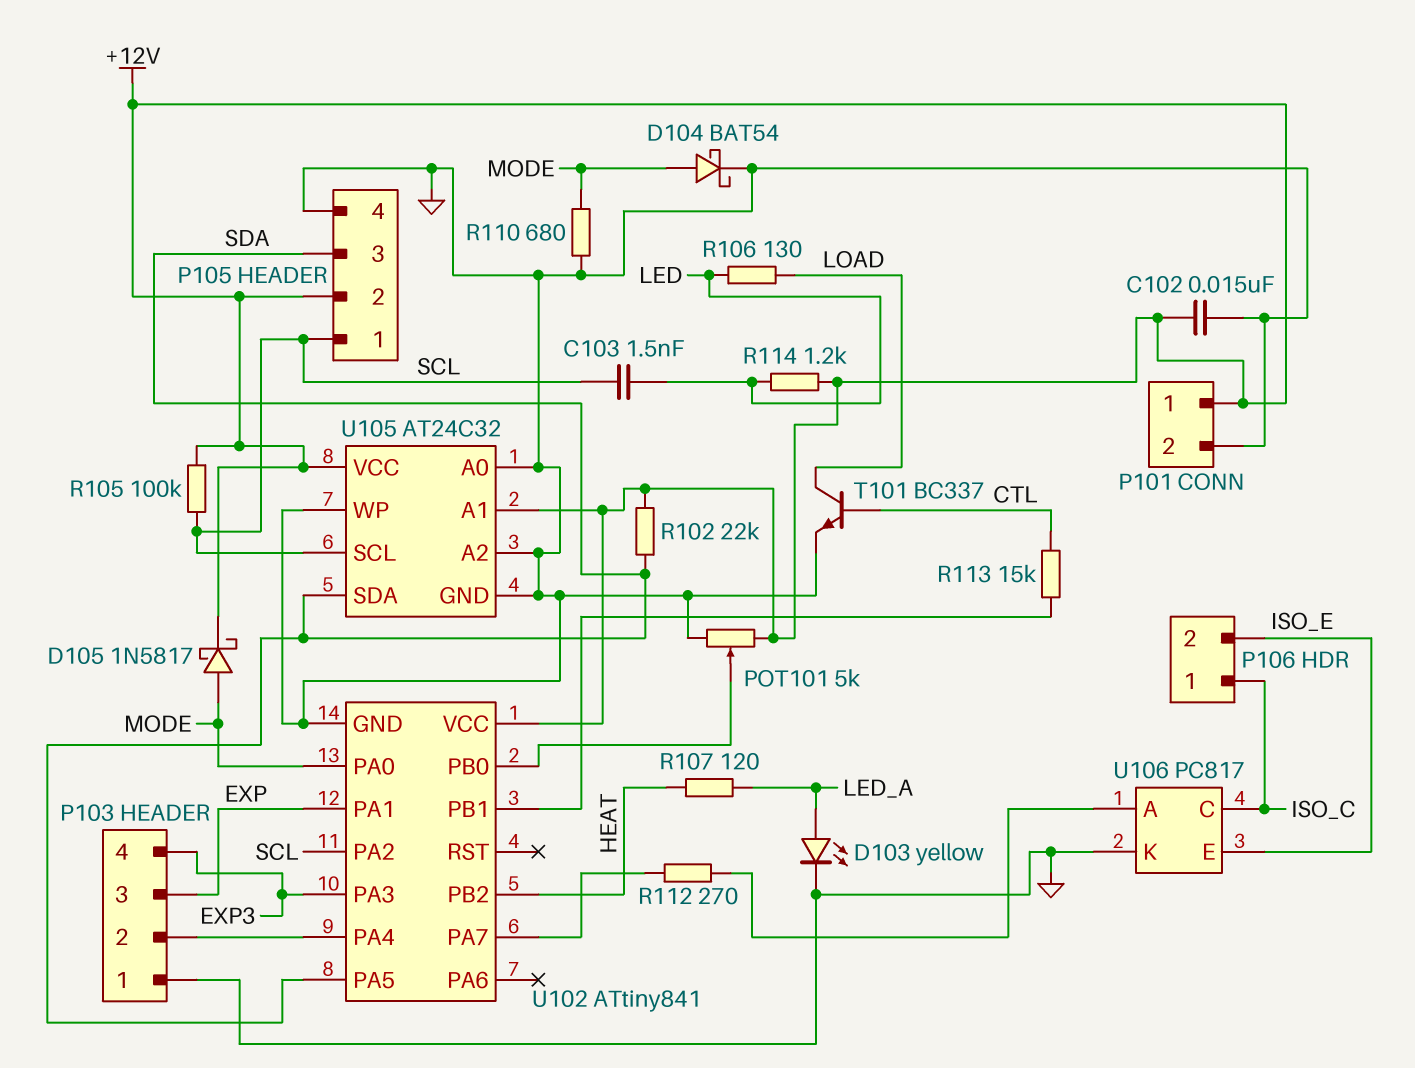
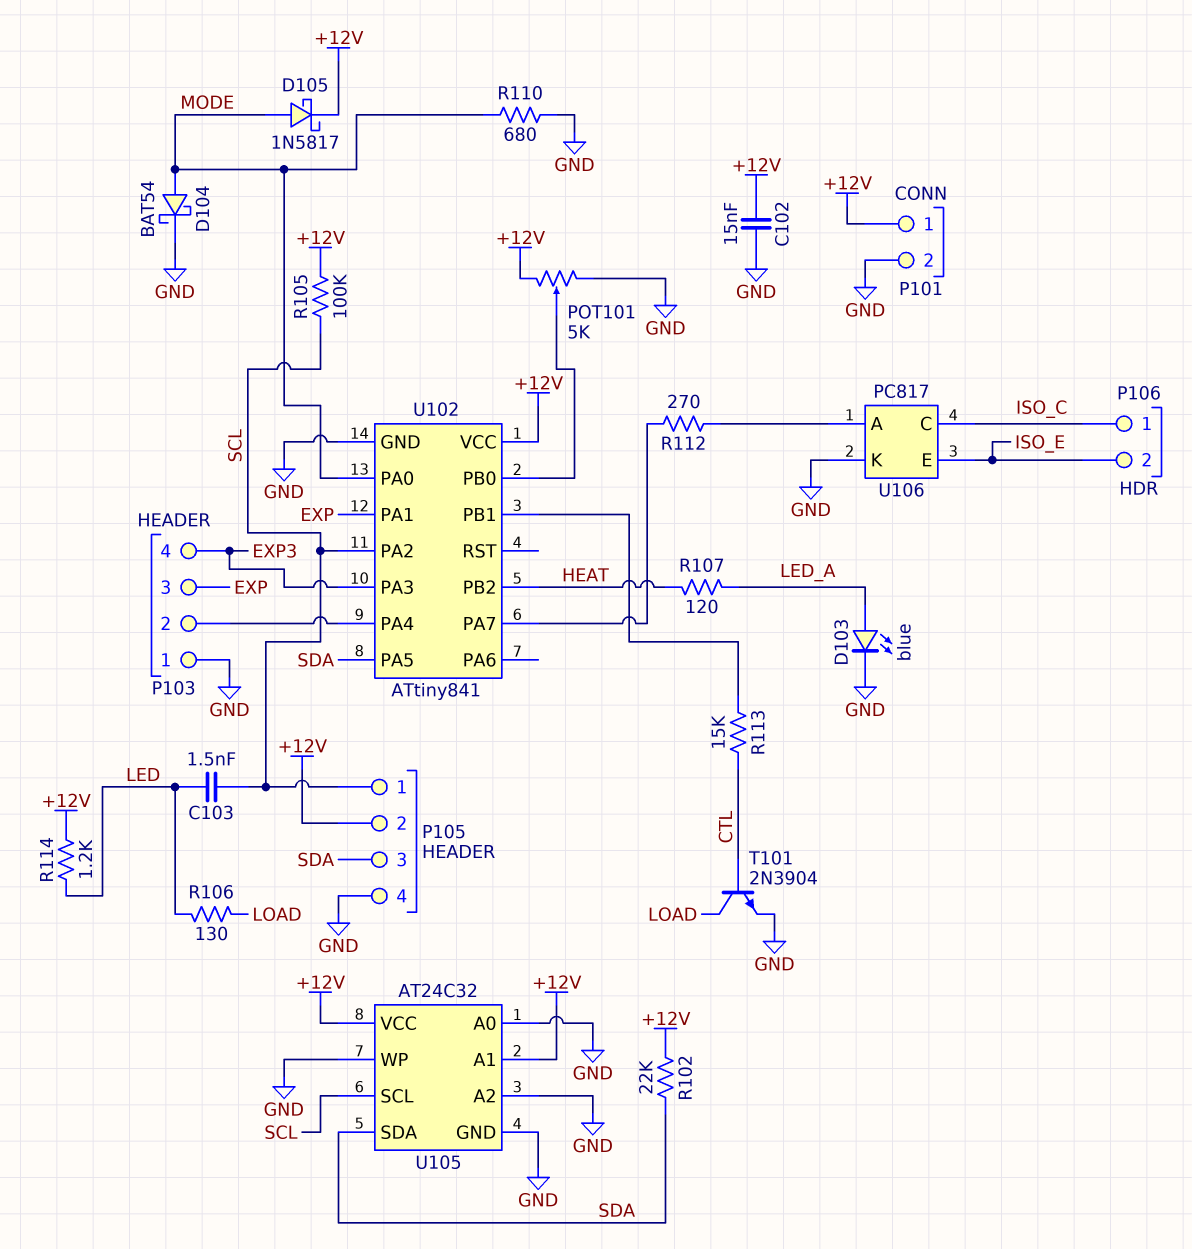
D103: LED yellow (A LED_A, K GND) -> LED blue (A LED_A, K GND)
T101: NPN BC337 (B CTL, C LOAD, E GND) -> NPN 2N3904 (B CTL, C LOAD, E GND)

